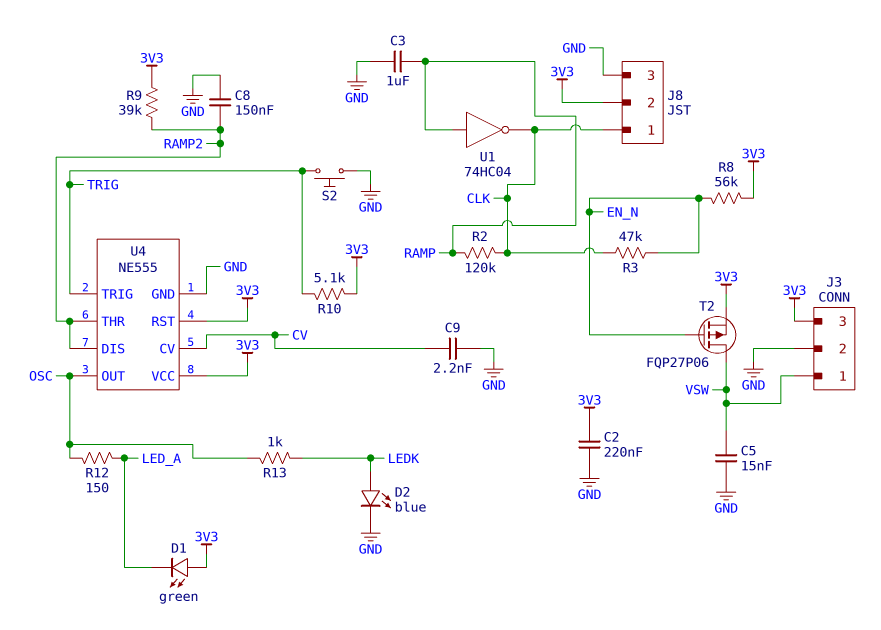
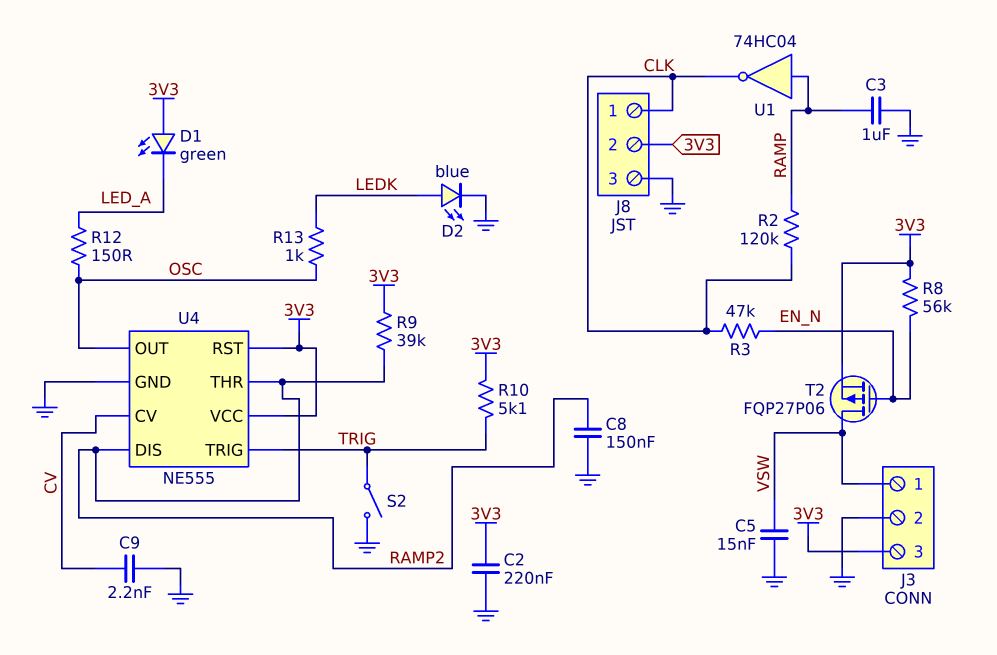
S2: button (GND, TRIG) -> switch (GND, TRIG)

